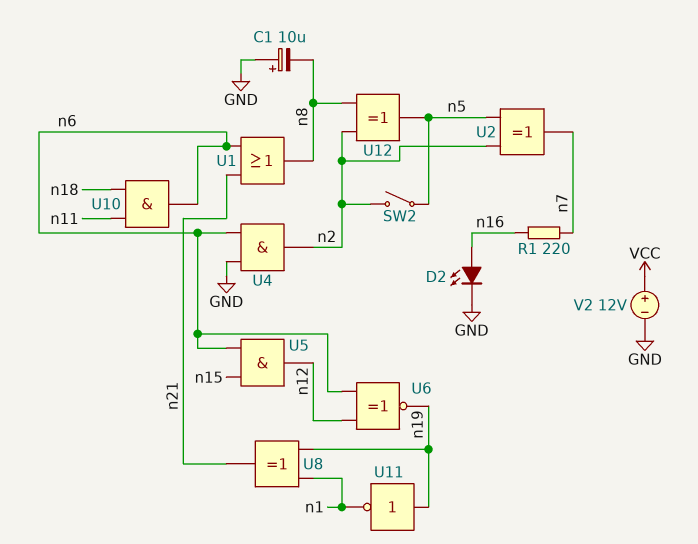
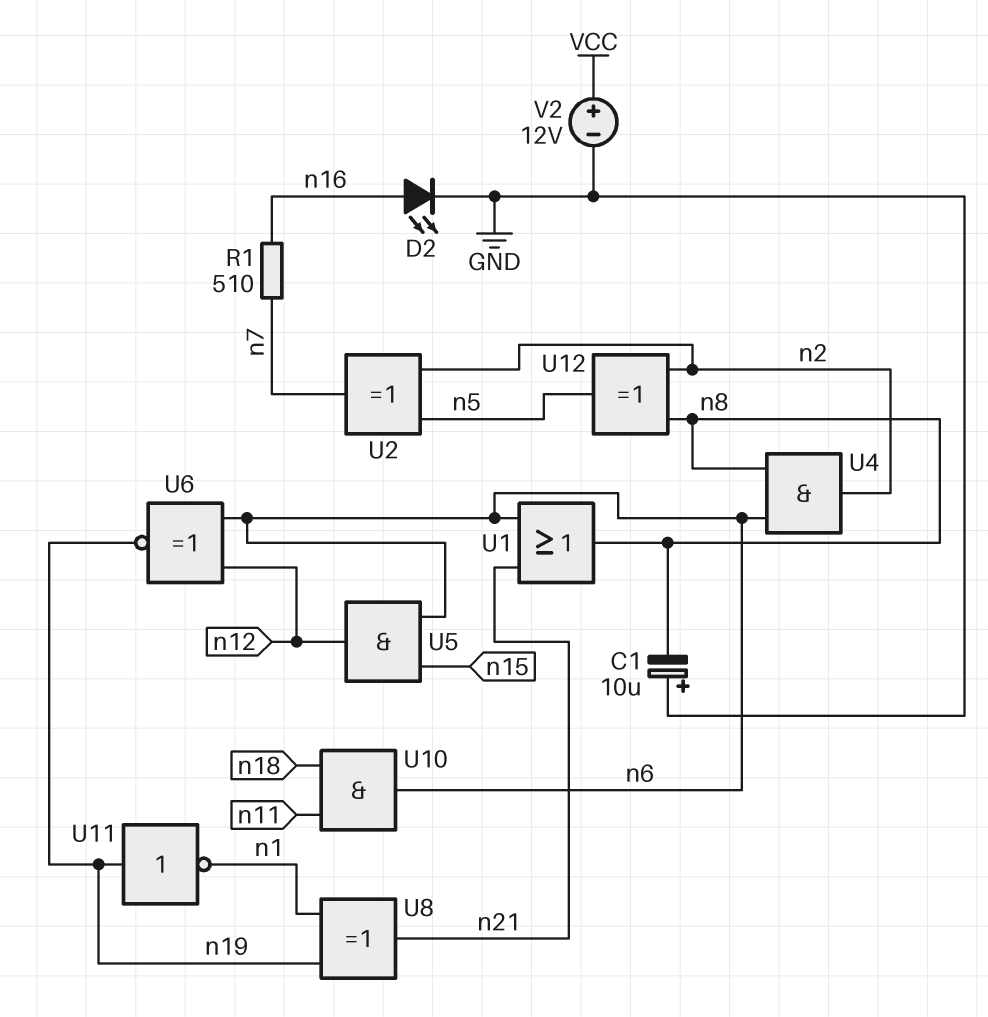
R1: 220 (n7, n16) -> 510 (n7, n16)
SW2: switch (n2, n5) -> none
U4: AND (in GND, in n6, out n2) -> AND (in n6, in n8, out n2)

